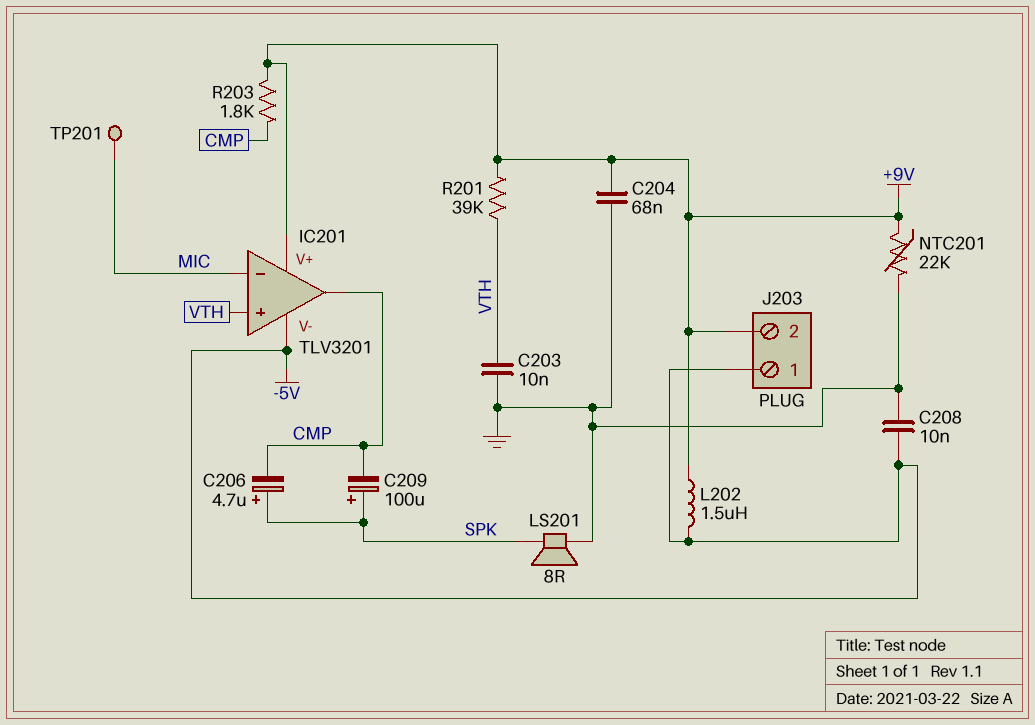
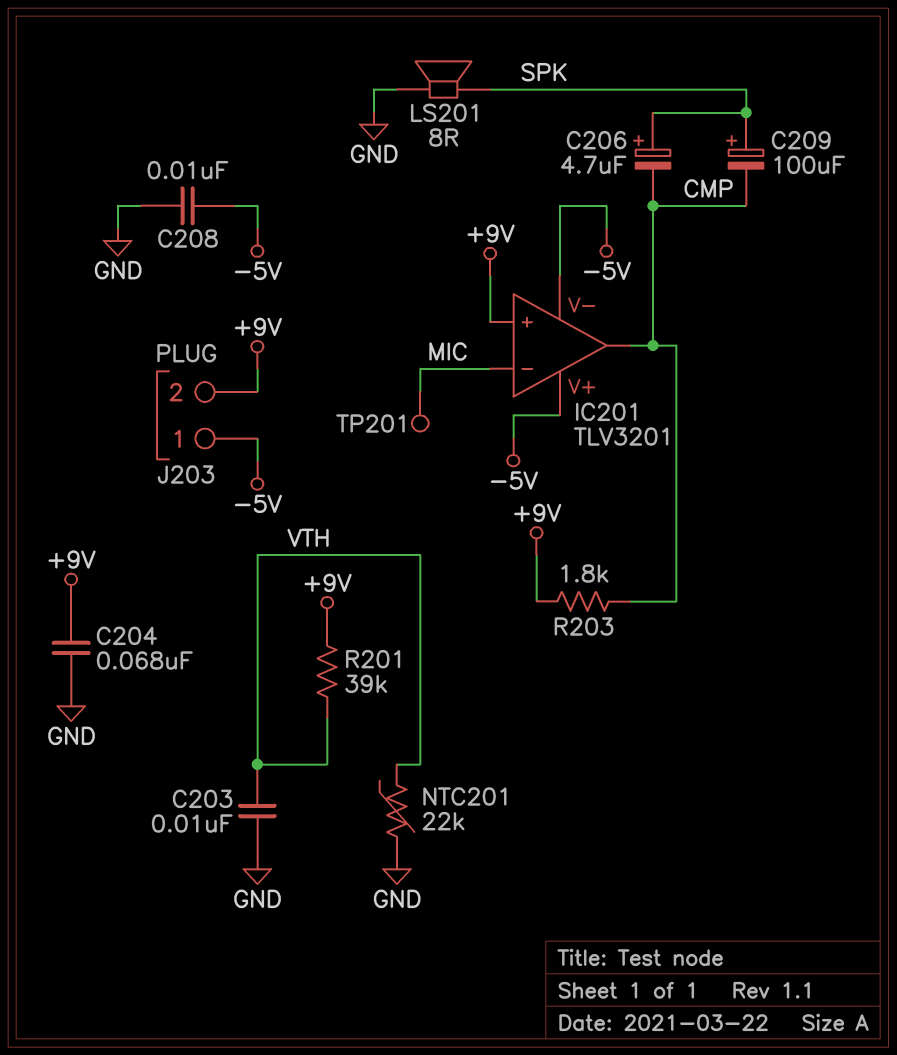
IC201 pin V+: +9V -> -5V
IC201 pin in+: VTH -> +9V
L202: 1.5uH (+9V, -5V) -> none
NTC201: 22k (+9V, GND) -> 22k (GND, VTH)

